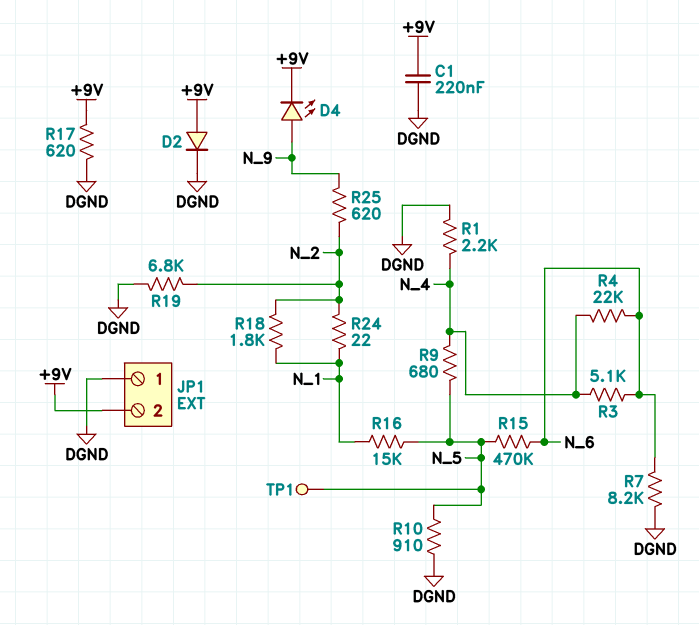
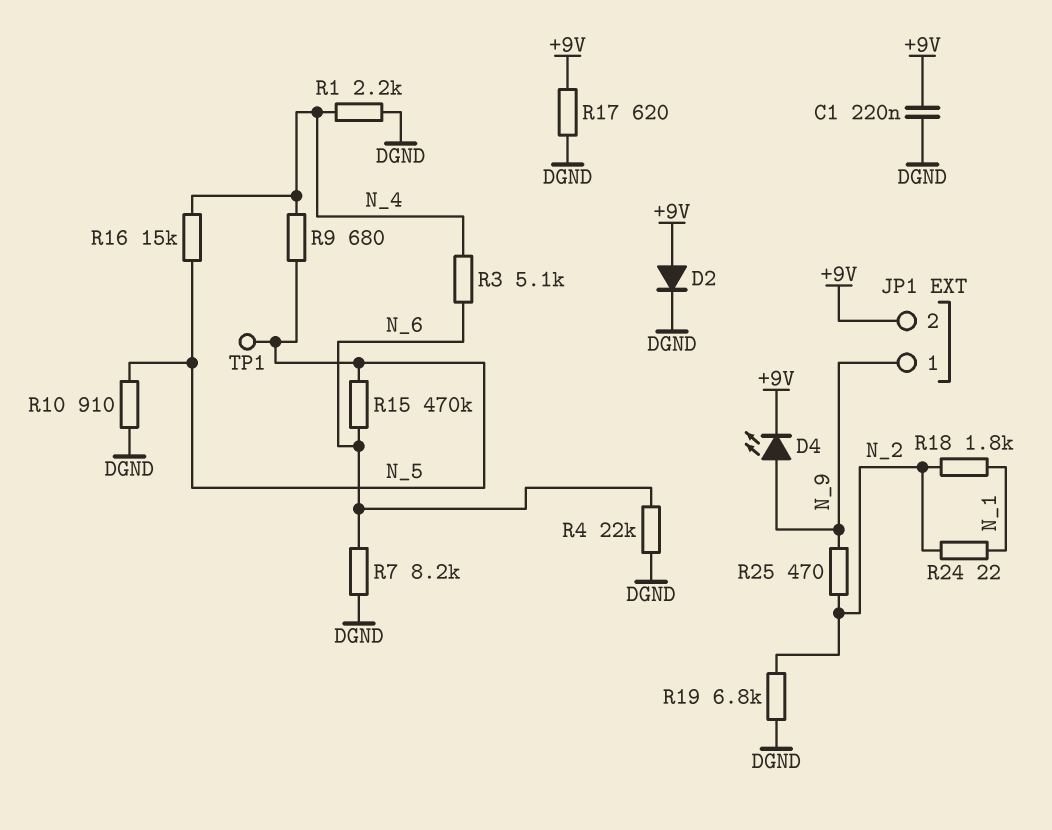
JP1 pin 1: DGND -> N_9
R4: 22k (N_4, N_6) -> 22k (DGND, N_6)
R16: 15k (N_1, N_5) -> 15k (N_4, N_5)
R25: 620 (N_2, N_9) -> 470 (N_2, N_9)

